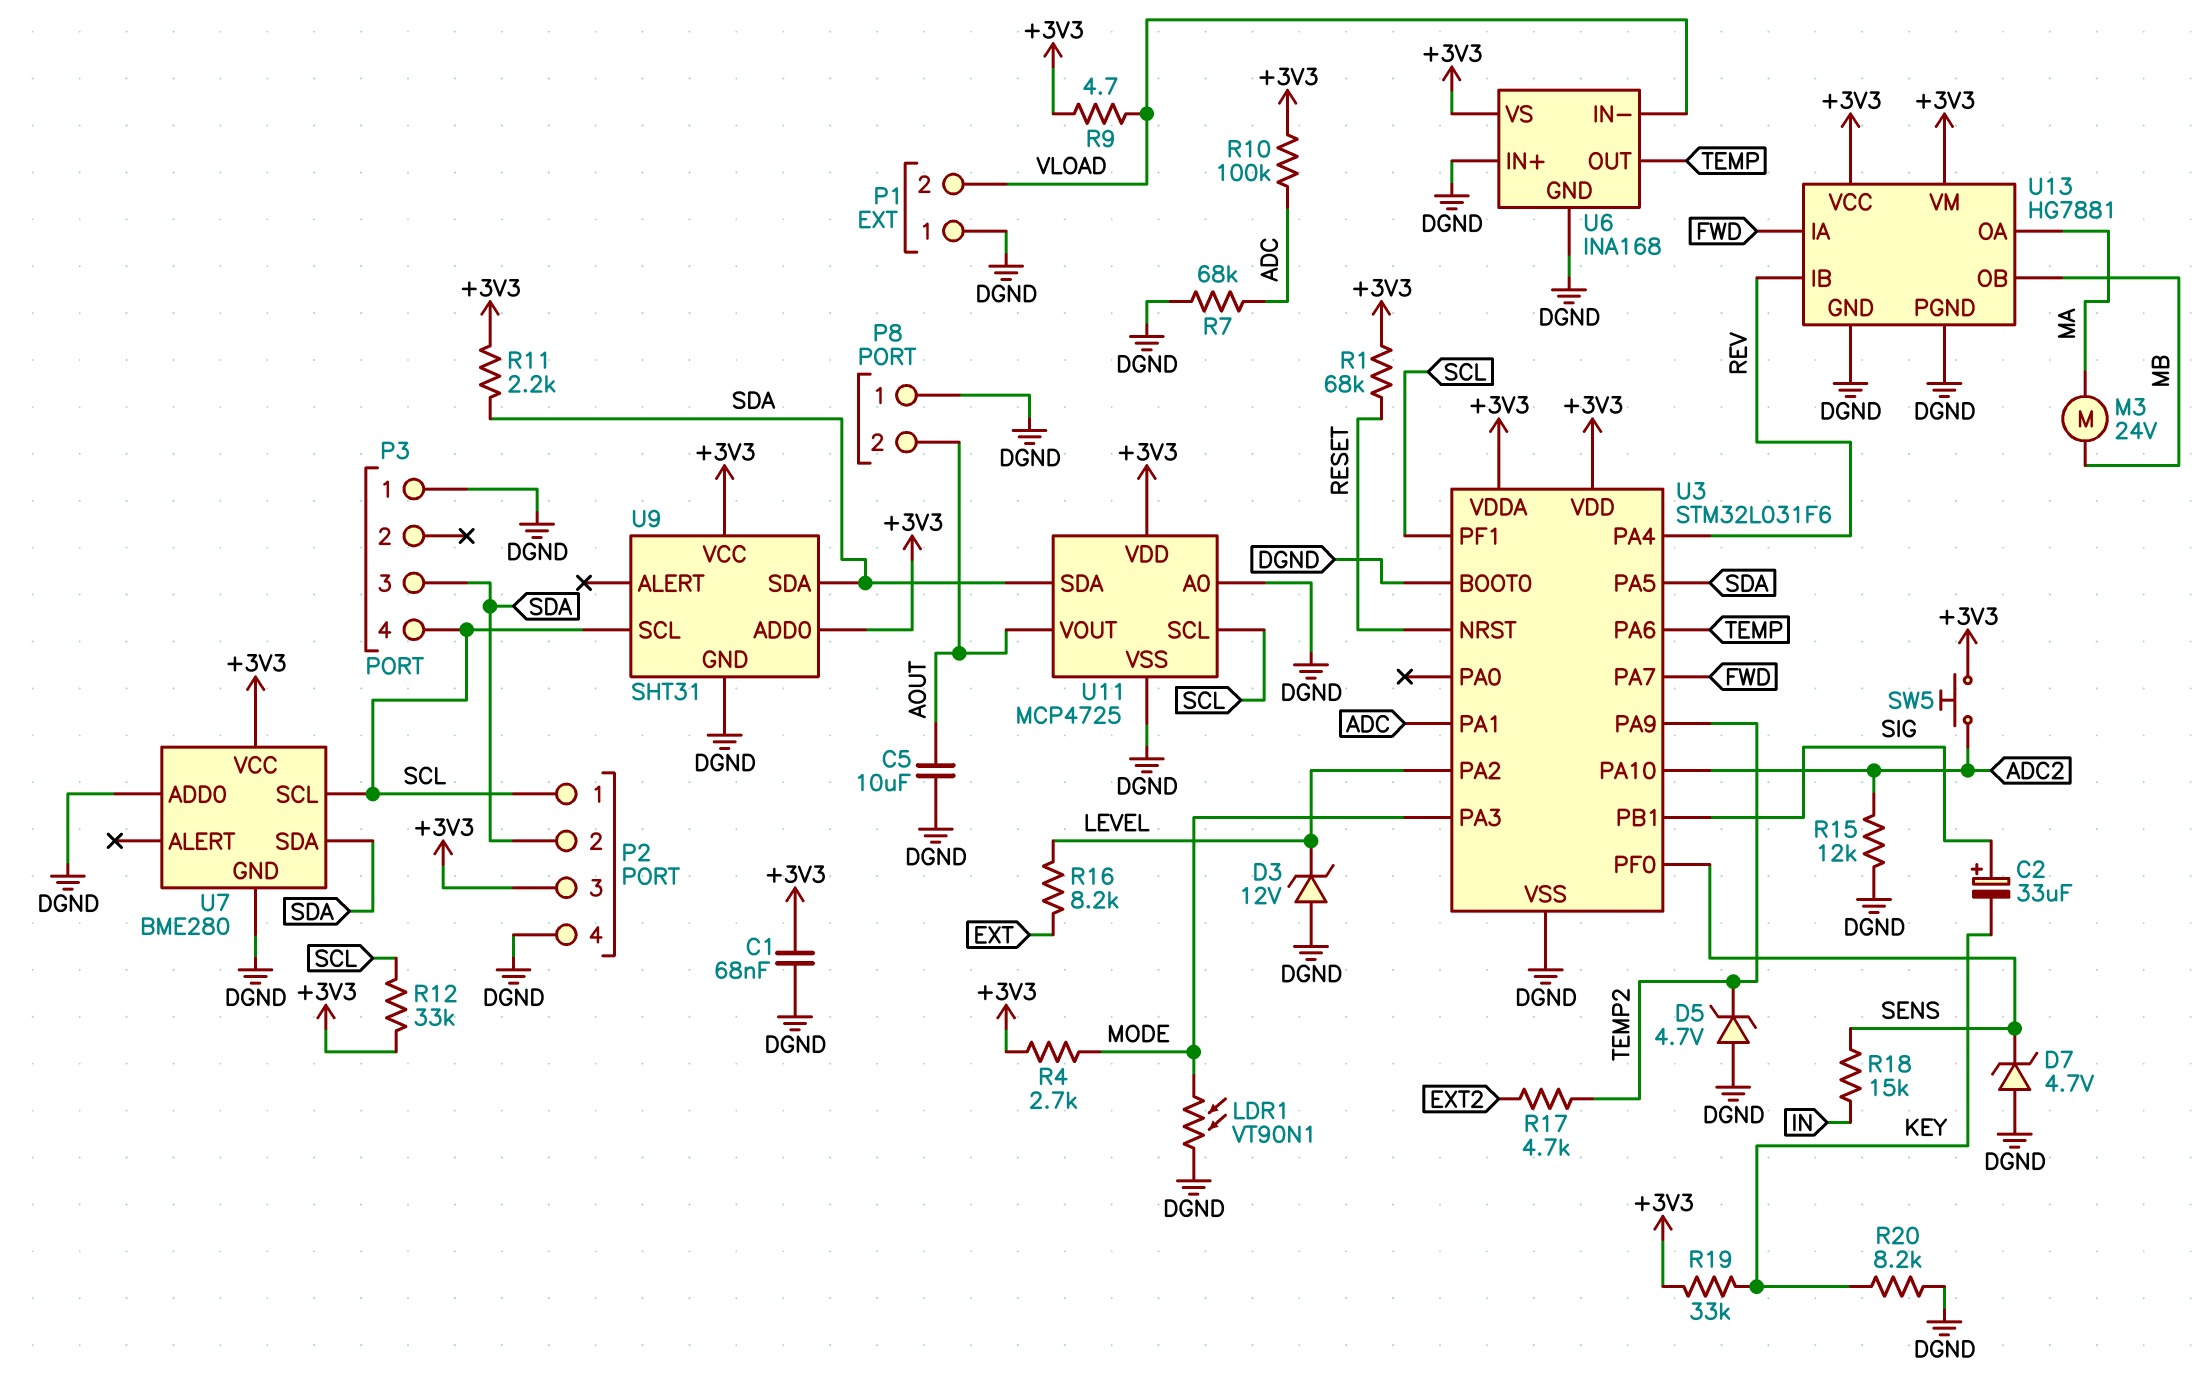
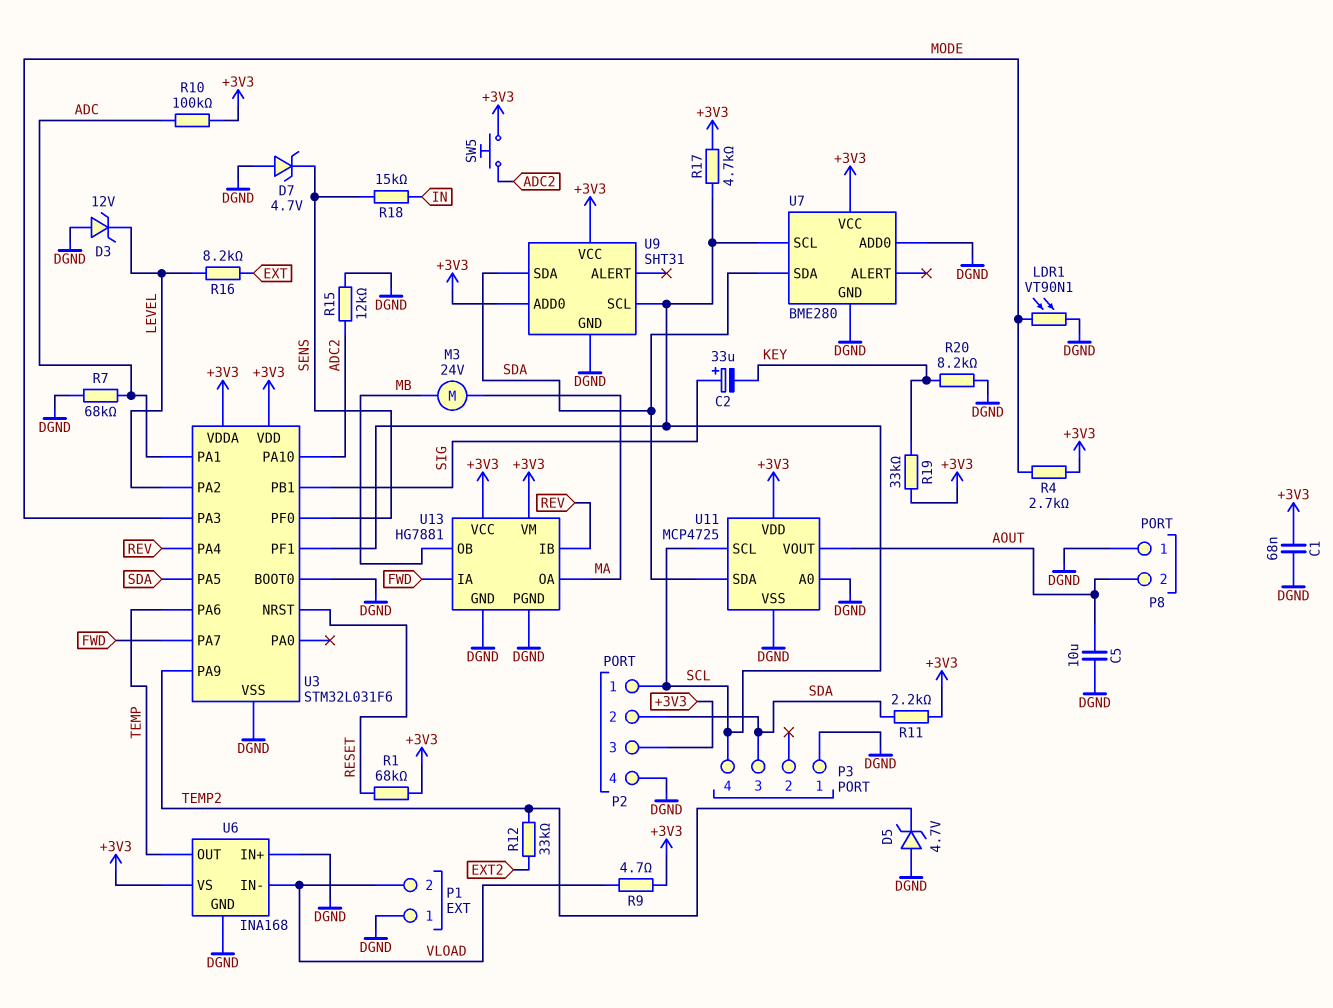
R12: 33k (+3V3, SCL) -> 33k (EXT2, TEMP2)
R17: 4.7k (EXT2, TEMP2) -> 4.7k (+3V3, SCL)

